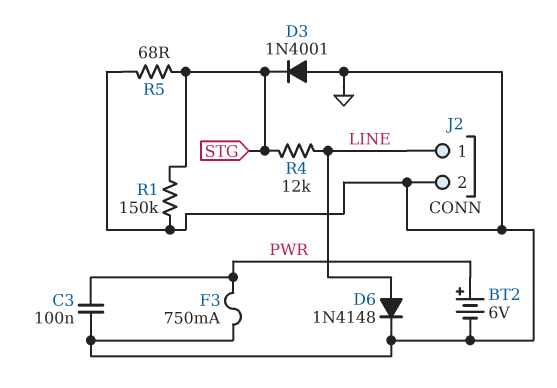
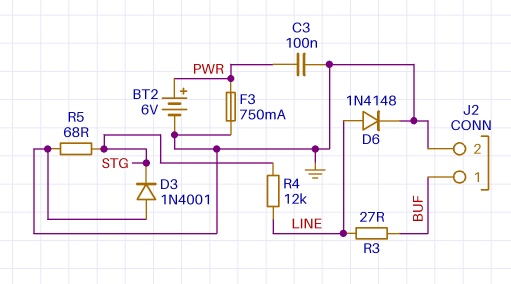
J2 pin 1: LINE -> BUF
R1: 150k (GND, STG) -> none
R3: none -> 27 (BUF, LINE)

